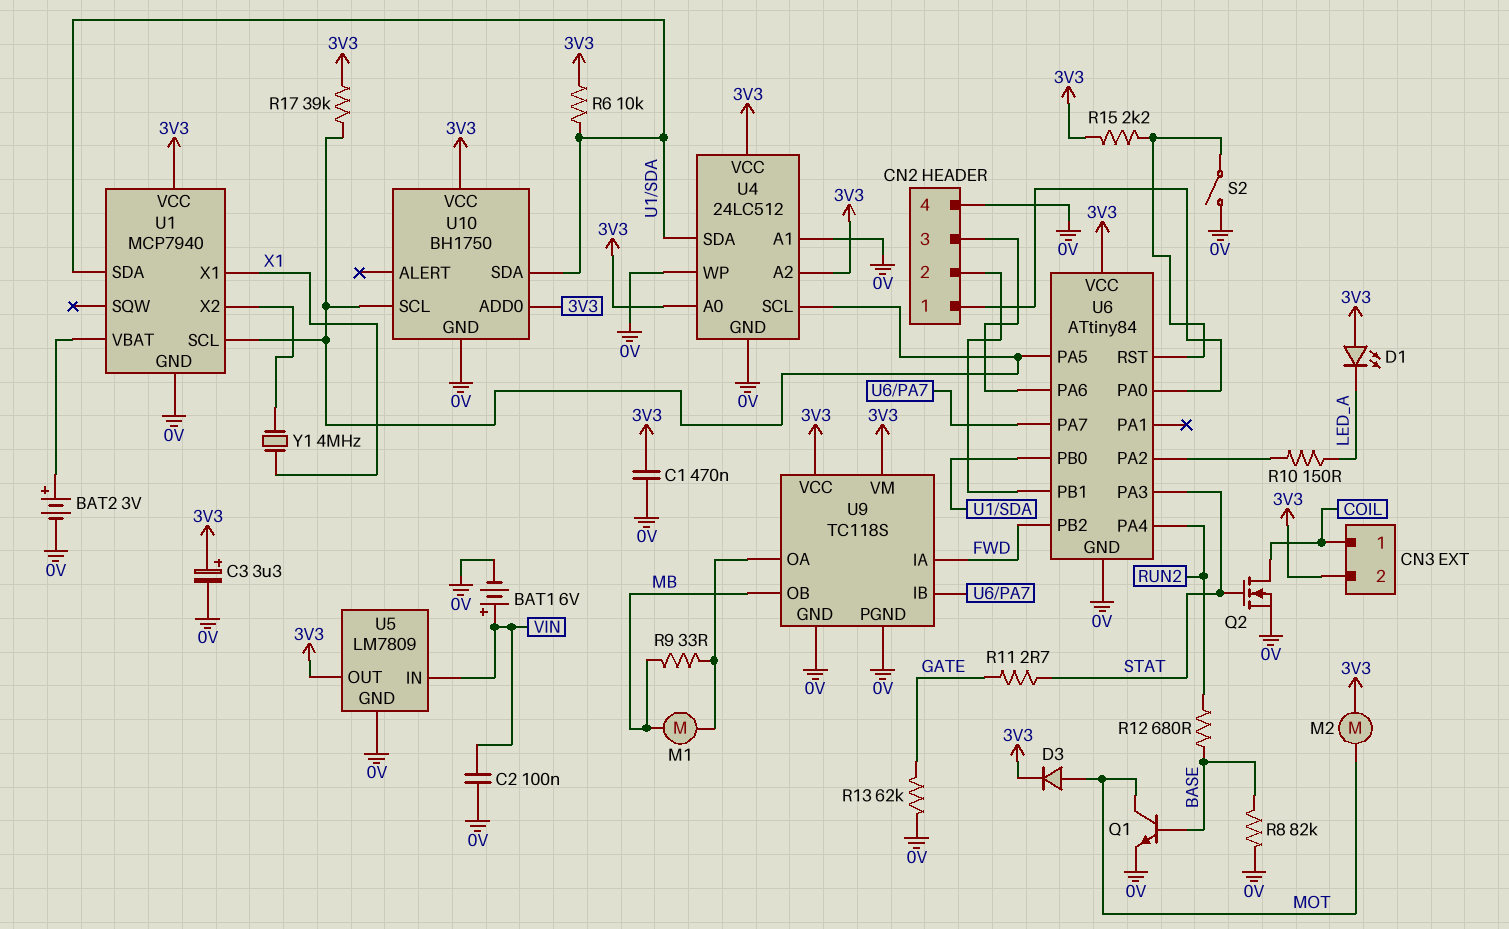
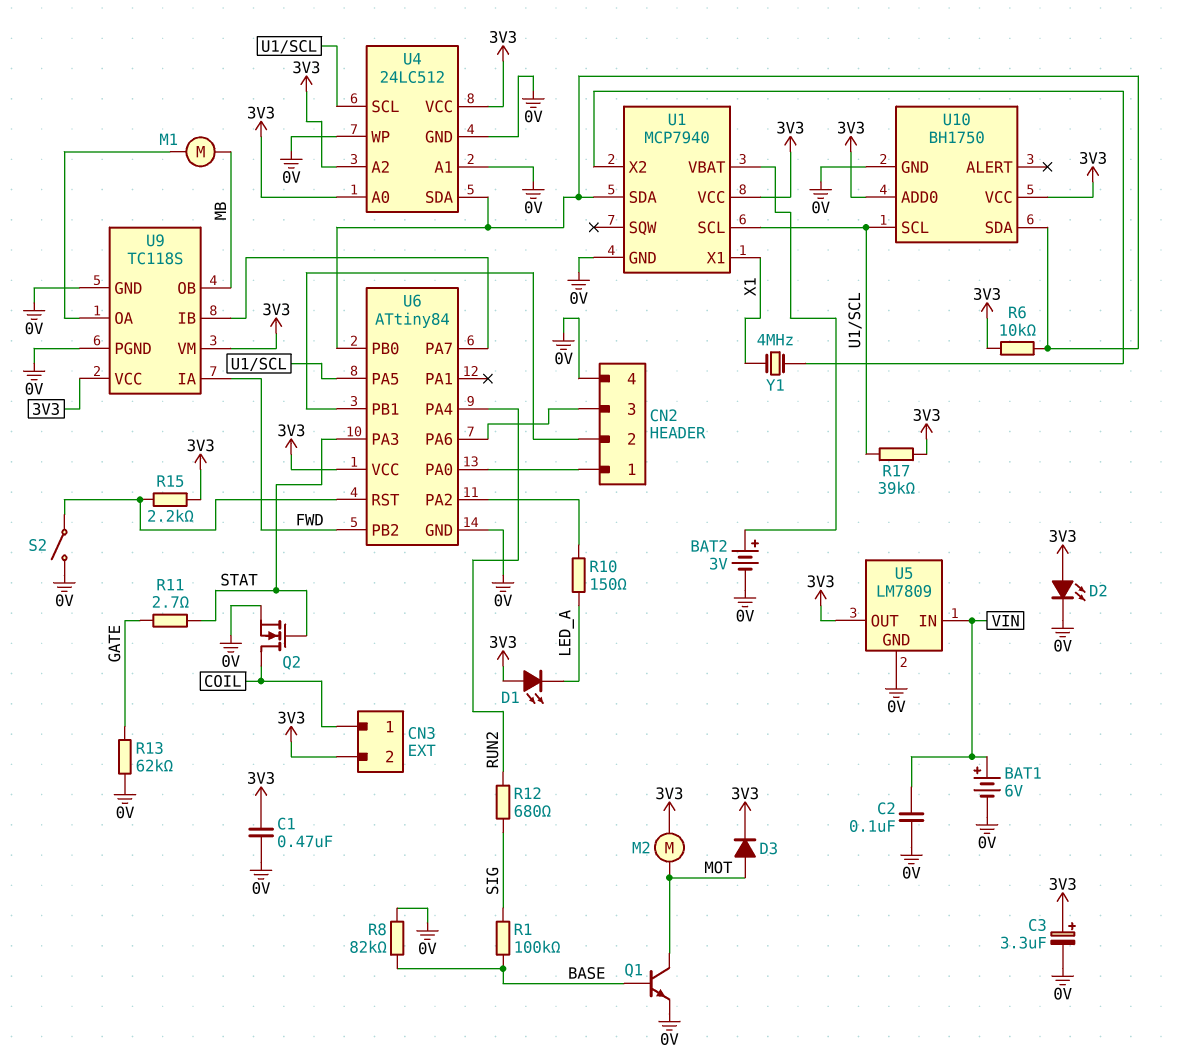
D2: none -> LED (A 3V3, K 0V)
R1: none -> 100k (BASE, SIG)
R9: 33 (MB, U9/OA) -> none
R12: 680 (BASE, RUN2) -> 680 (RUN2, SIG)

